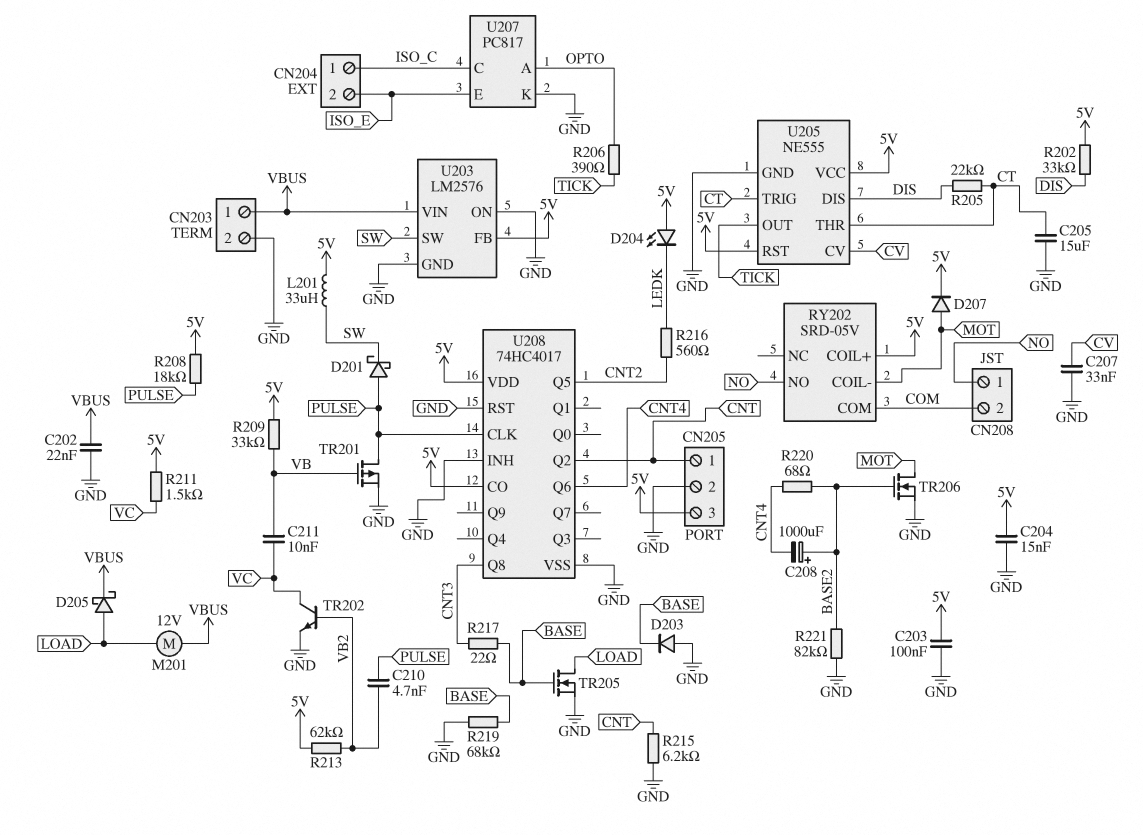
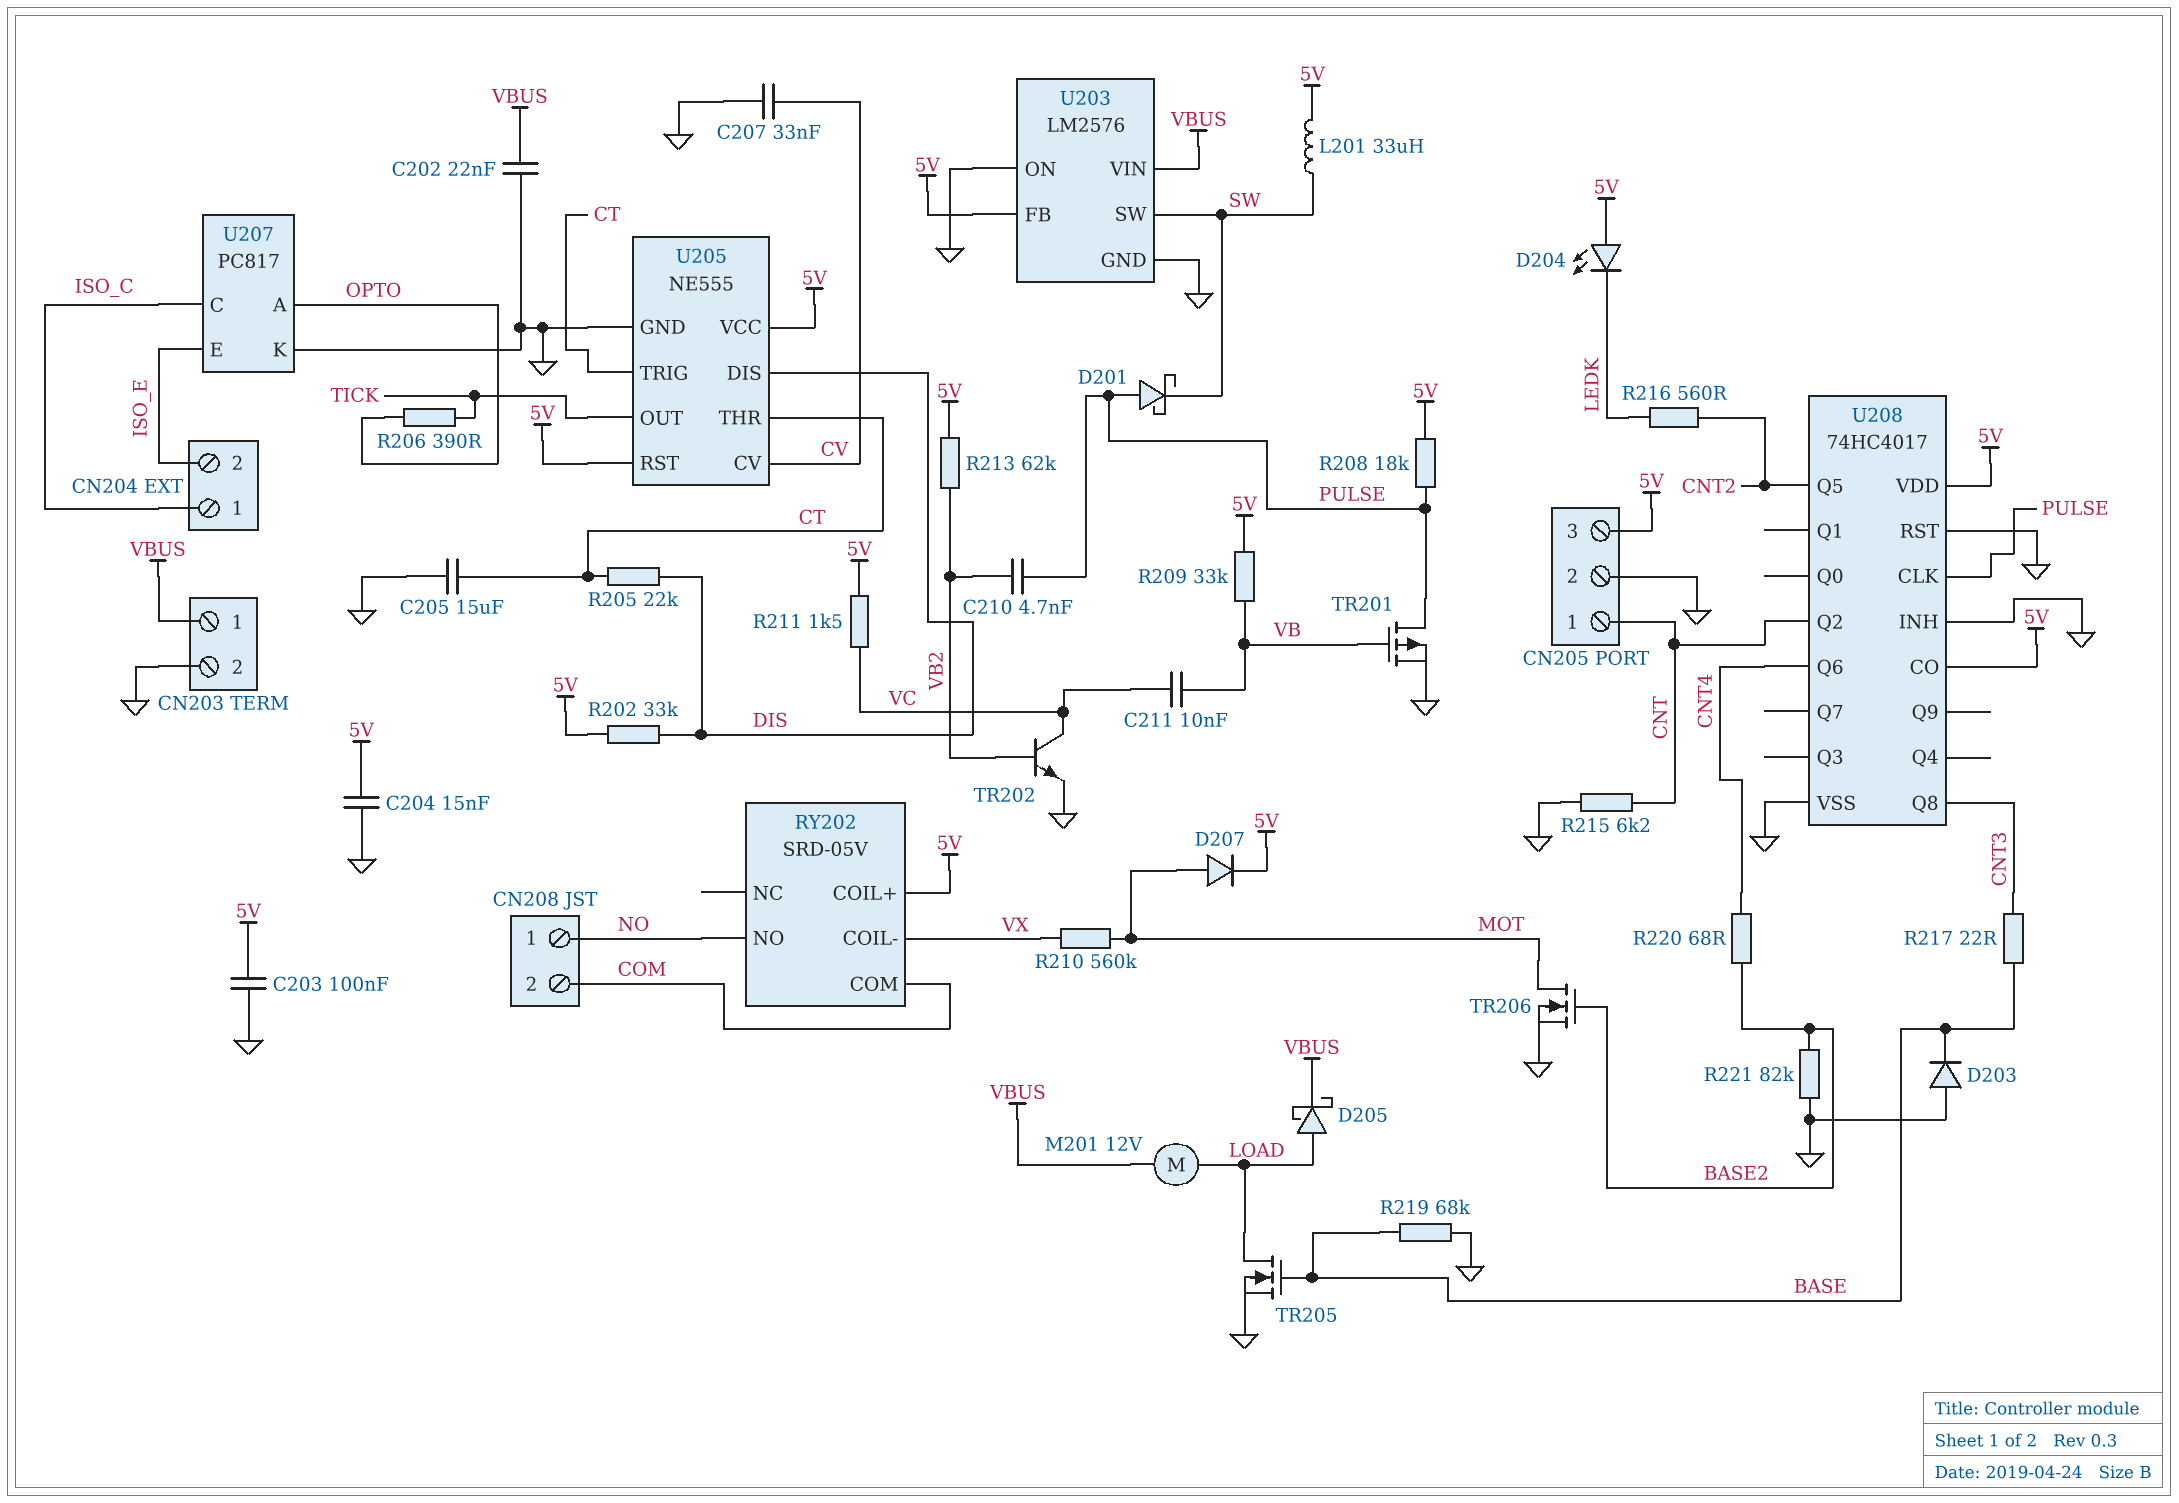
C208: 1000uF (plus BASE2, minus CNT4) -> none
R210: none -> 560k (MOT, VX)
RY202 pin COIL-: MOT -> VX

